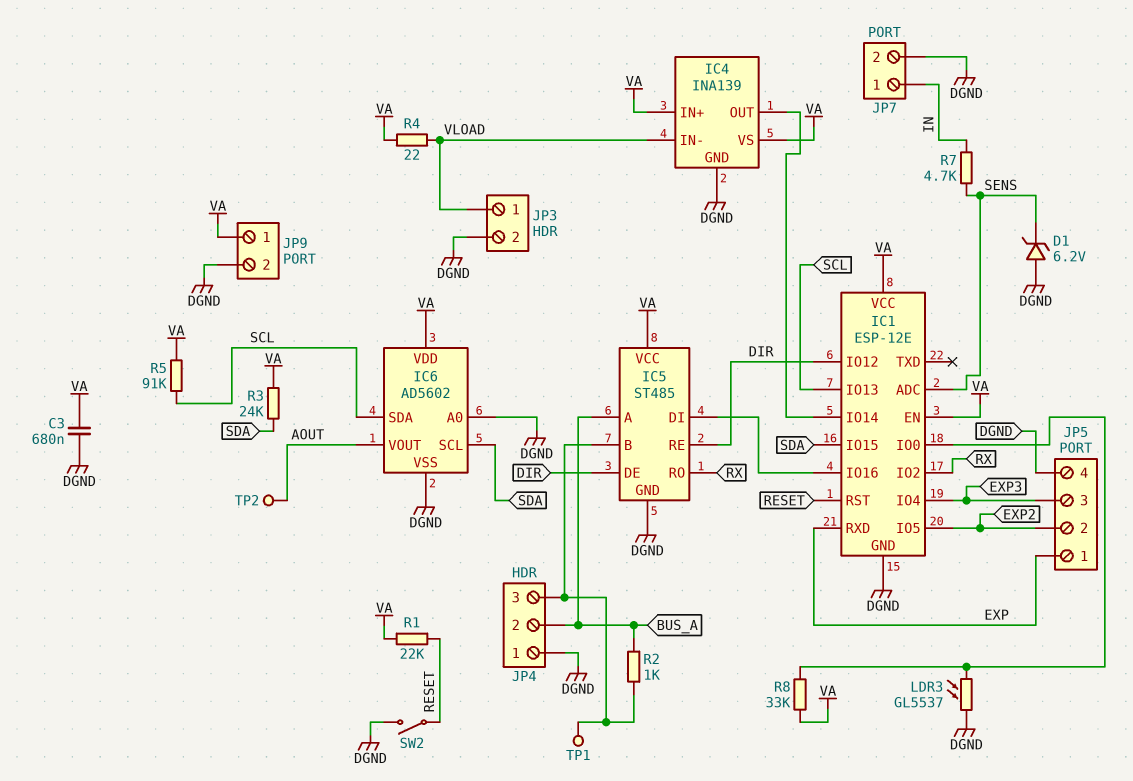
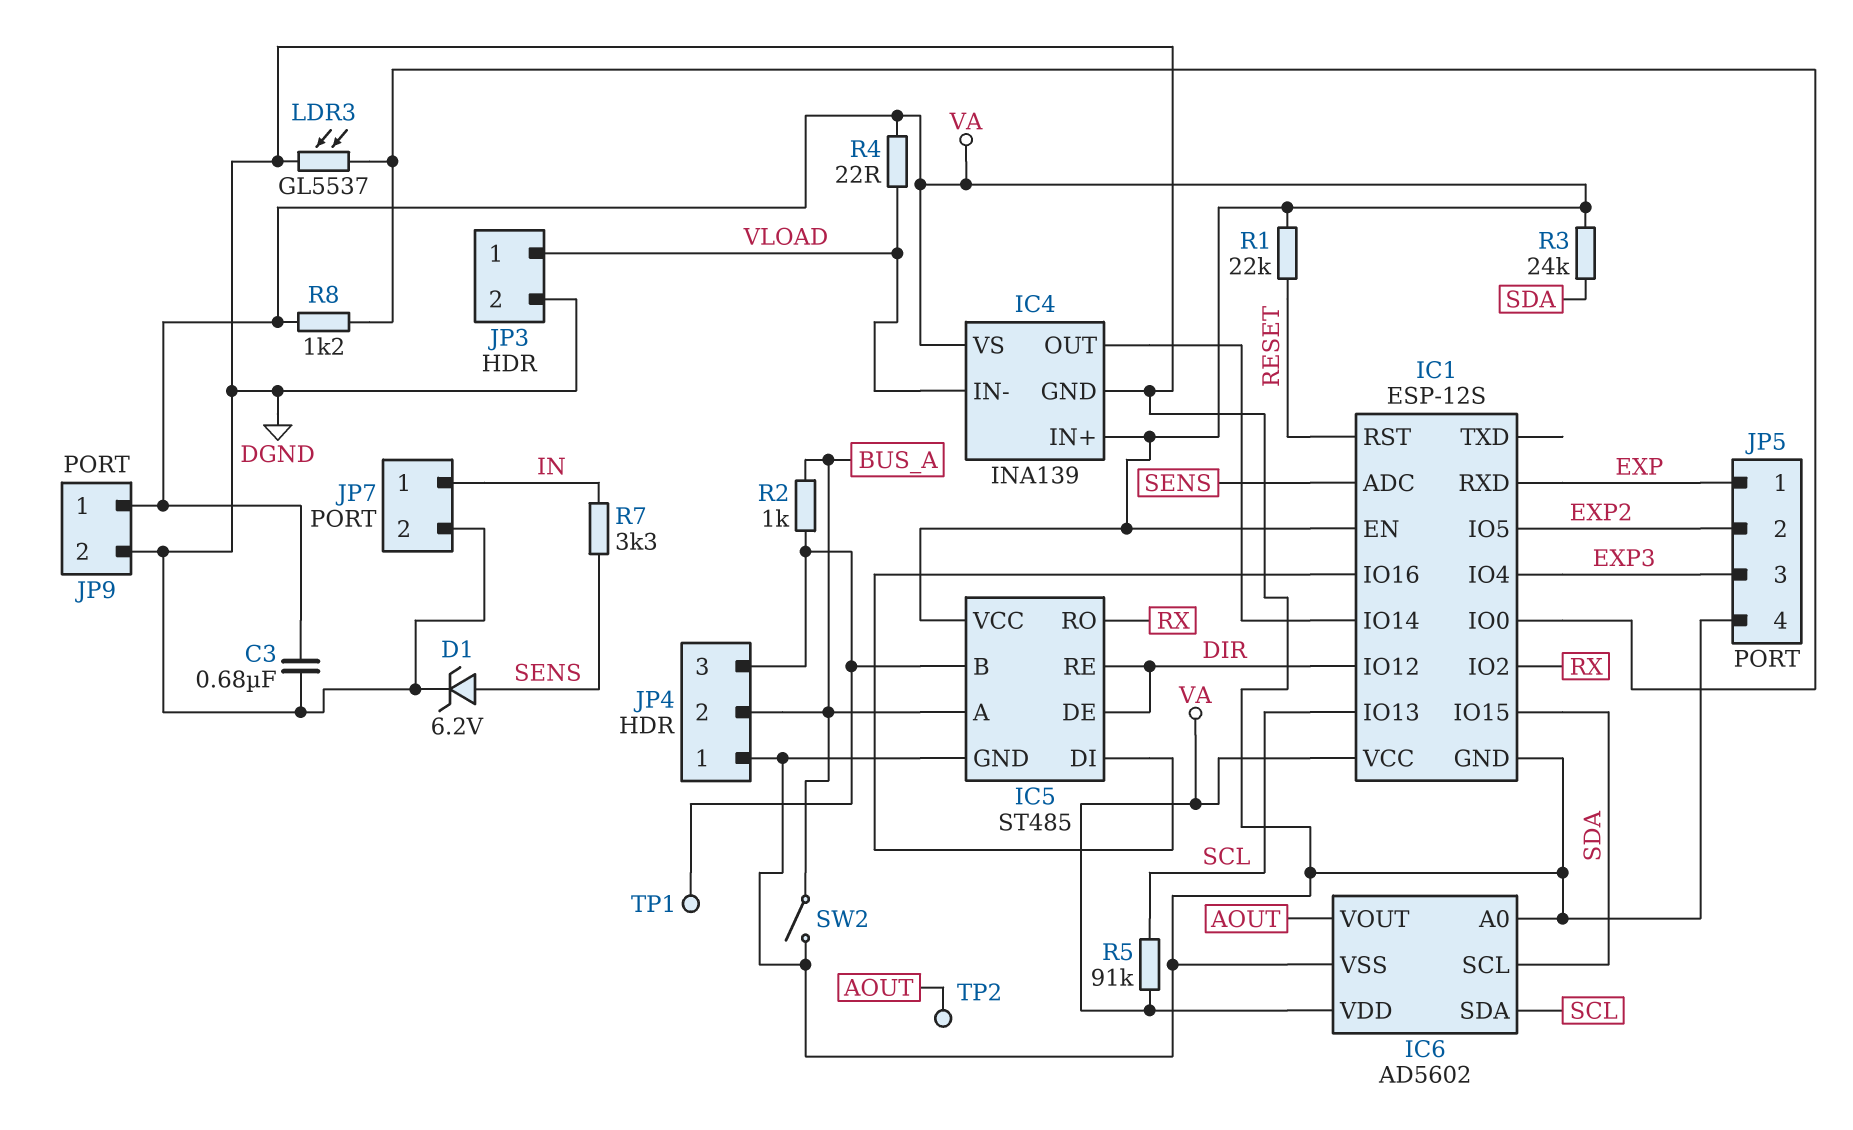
D1: zener 6.2V (A DGND, K SENS) -> zener 6.2V (A SENS, K DGND)
IC1: ESP-12E -> ESP-12S
R7: 4.7k (IN, SENS) -> 3.3k (IN, SENS)
R8: 33k (IC1/IO0, VA) -> 1.2k (IC1/IO0, VA)
SW2: switch (DGND, RESET) -> switch (BUS_A, DGND)

